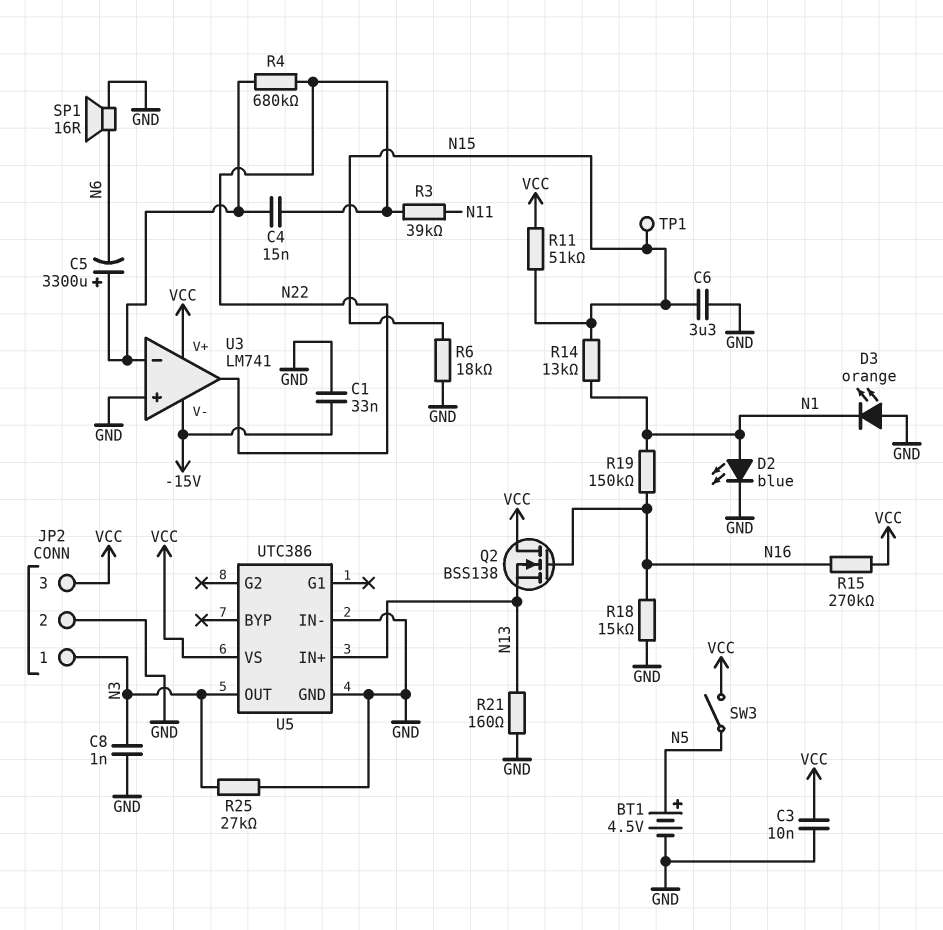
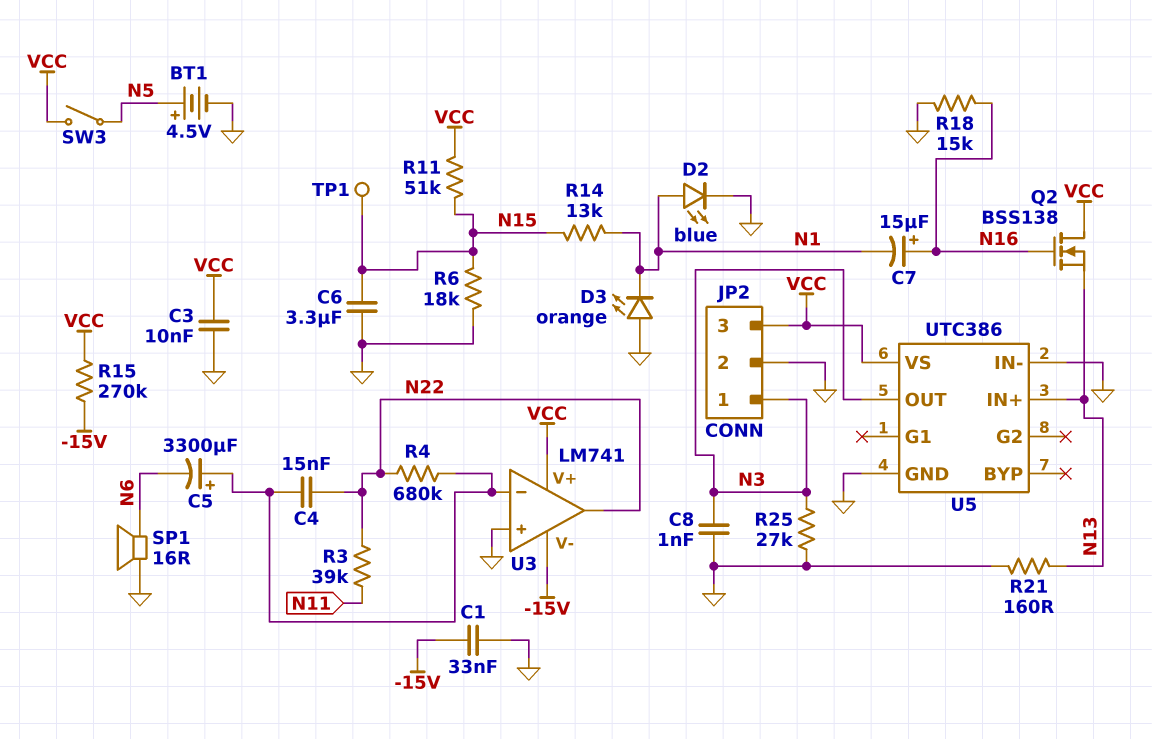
C7: none -> 15uF (plus N16, minus N1)
R15: 270k (N16, VCC) -> 270k (-15V, VCC)
R19: 150k (N1, N16) -> none

